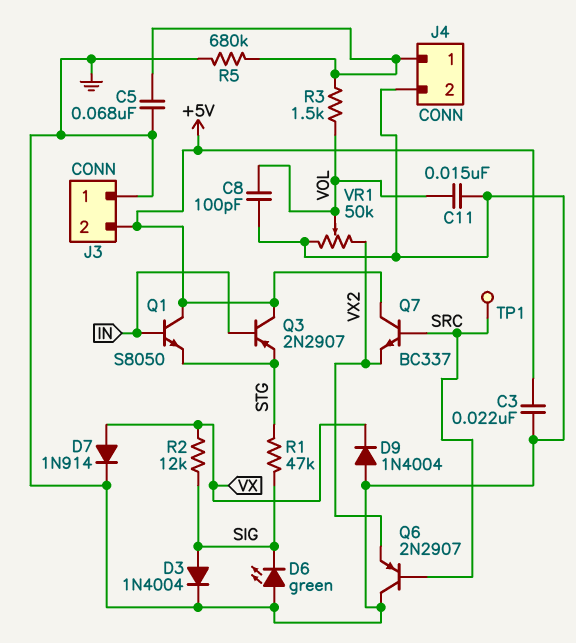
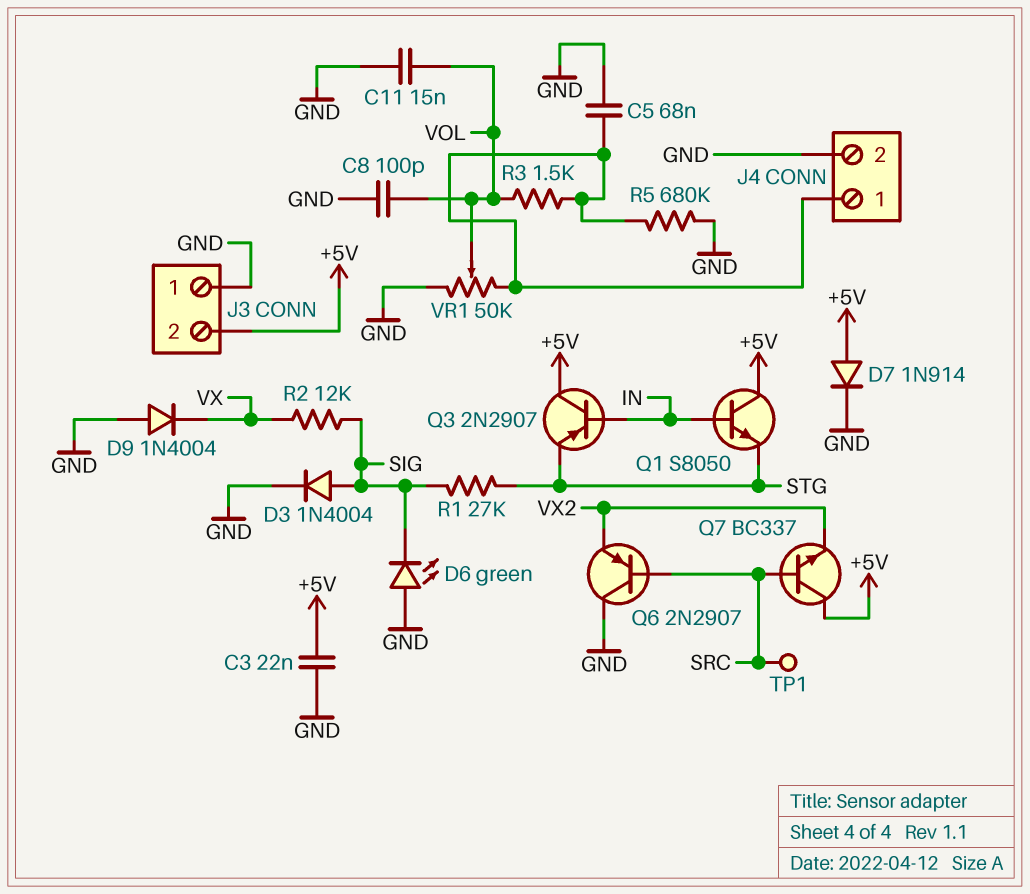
D7: diode 1N914 (A VX, K GND) -> diode 1N914 (A +5V, K GND)
R1: 47k (SIG, STG) -> 27k (SIG, STG)
VR1: 50k (GND, VX2, wiper VOL) -> 50k (GND, J4/1, wiper VOL)

